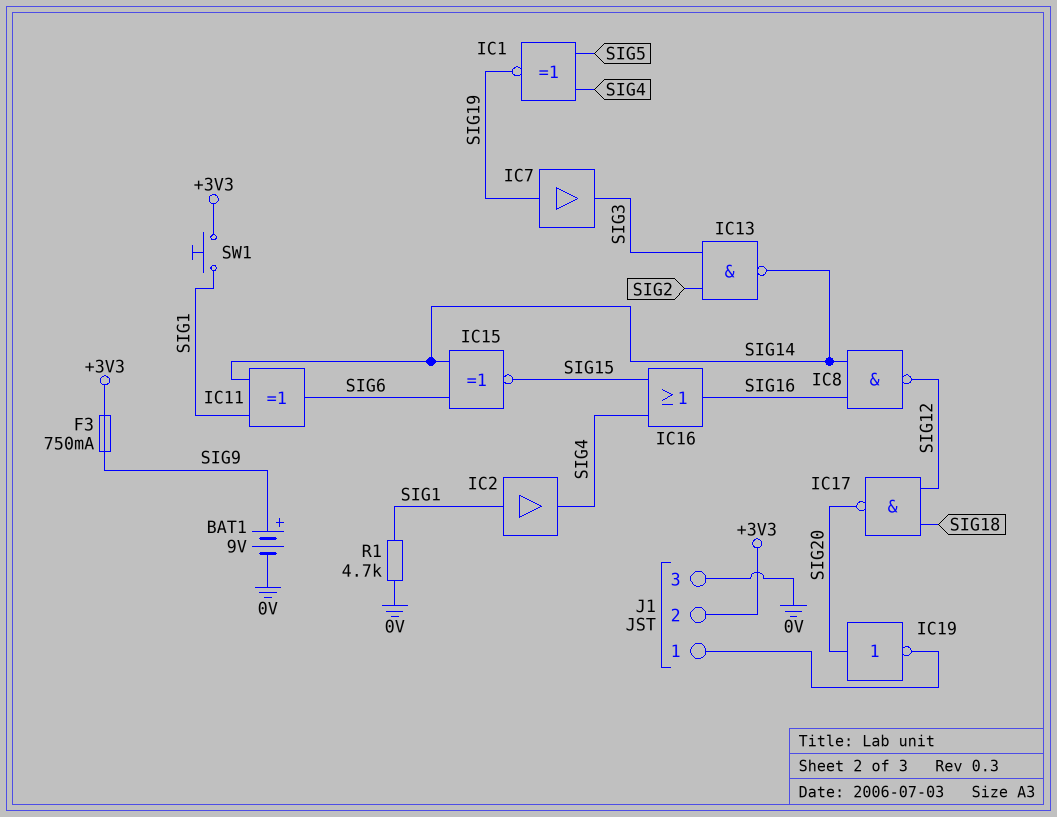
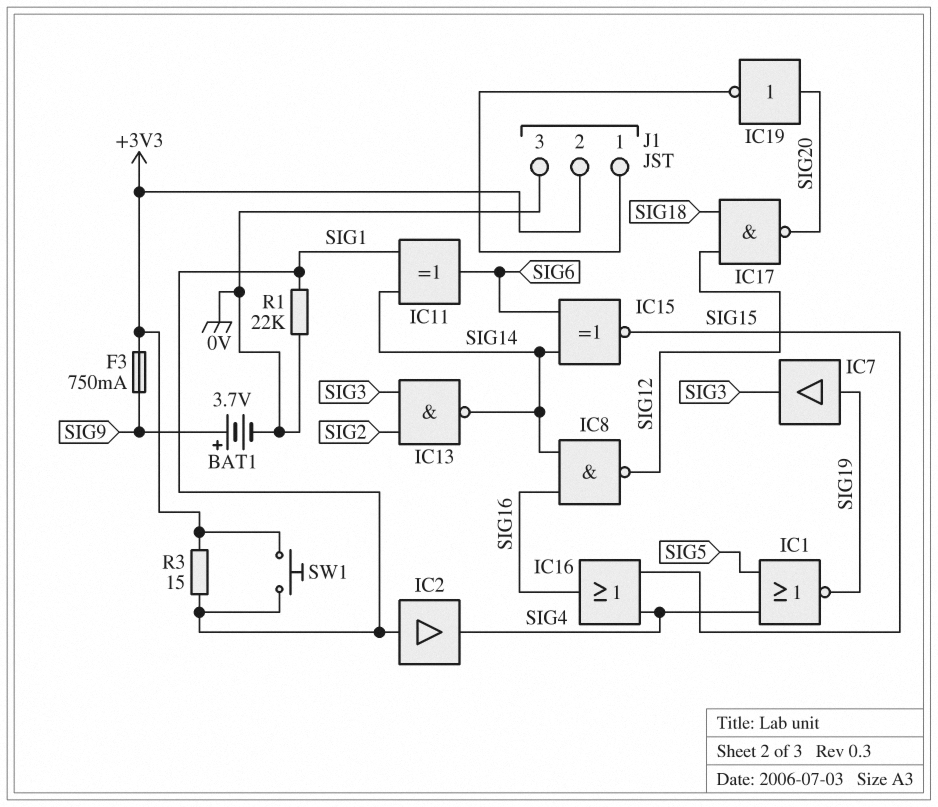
BAT1: 9V (plus SIG9, minus 0V) -> 3.7V (plus SIG9, minus 0V)
IC1: XNOR (in SIG4, in SIG5, out SIG19) -> NOR (in SIG4, in SIG5, out SIG19)
R1: 4.7k (0V, SIG1) -> 22k (0V, SIG1)
R3: none -> 15 (+3V3, SIG1)

